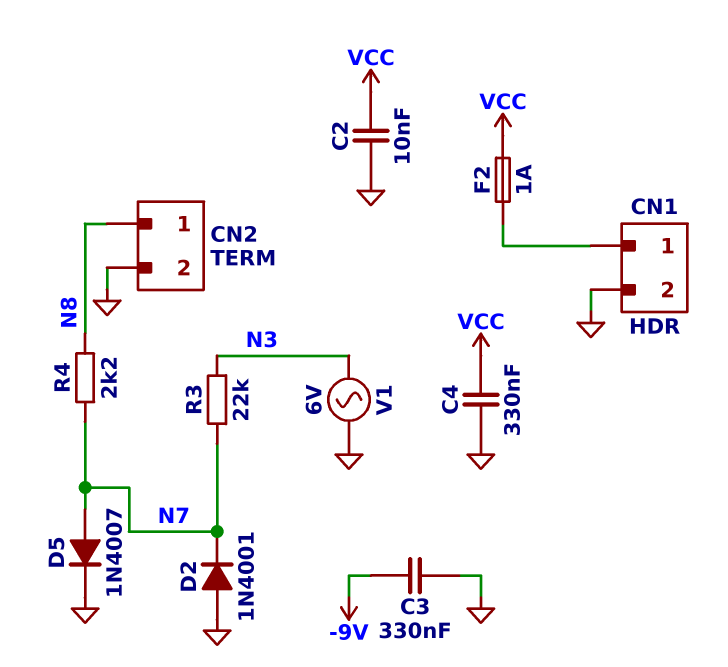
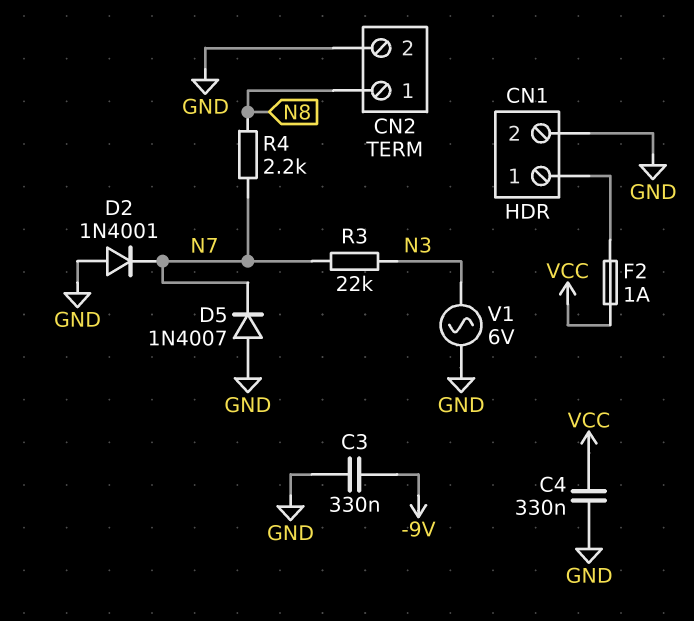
C2: 10nF (GND, VCC) -> none
D5: diode 1N4007 (A N7, K GND) -> diode 1N4007 (A GND, K N7)

